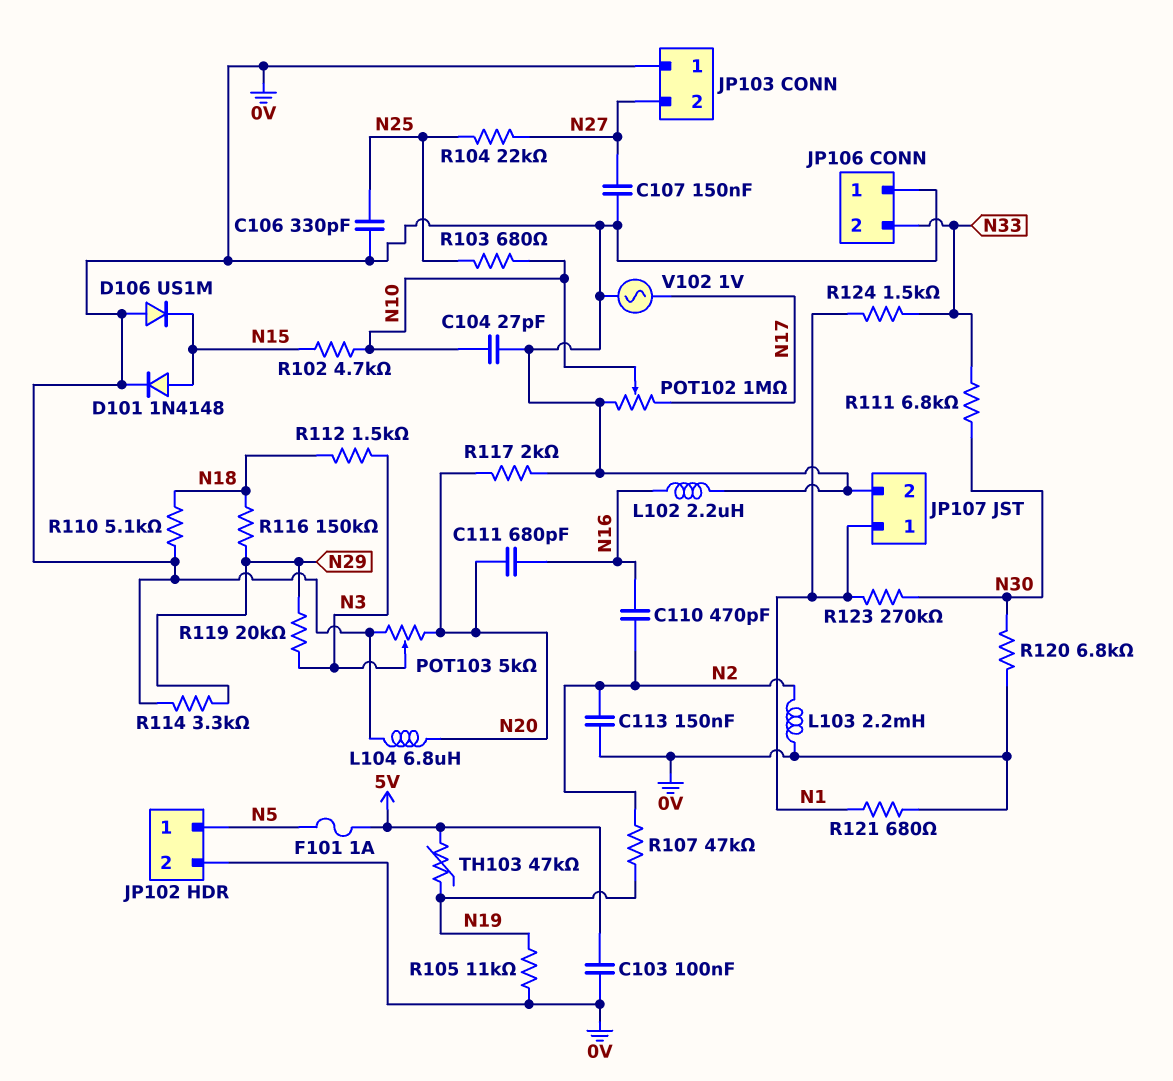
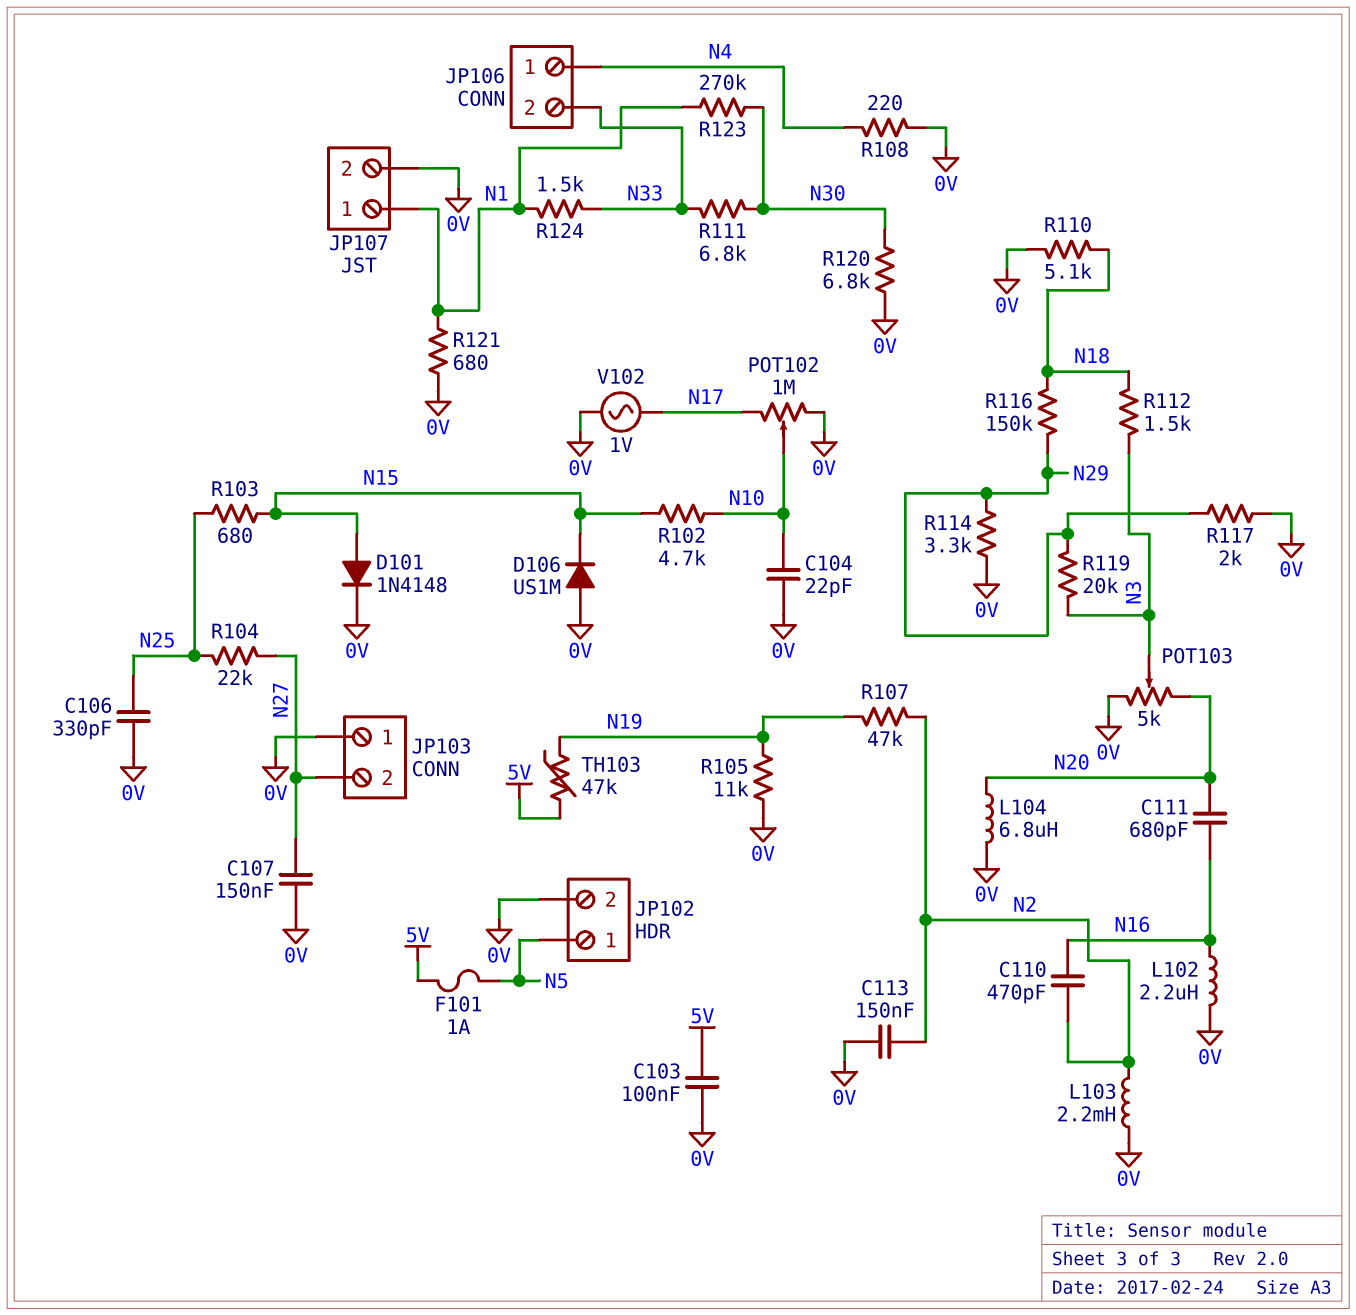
C104: 27pF (0V, N10) -> 22pF (0V, N10)
JP106 pin 1: 0V -> N4
R103: 680 (N10, N25) -> 680 (N15, N25)
R108: none -> 220 (0V, N4)
R117: 2k (0V, N20) -> 2k (0V, N29)

